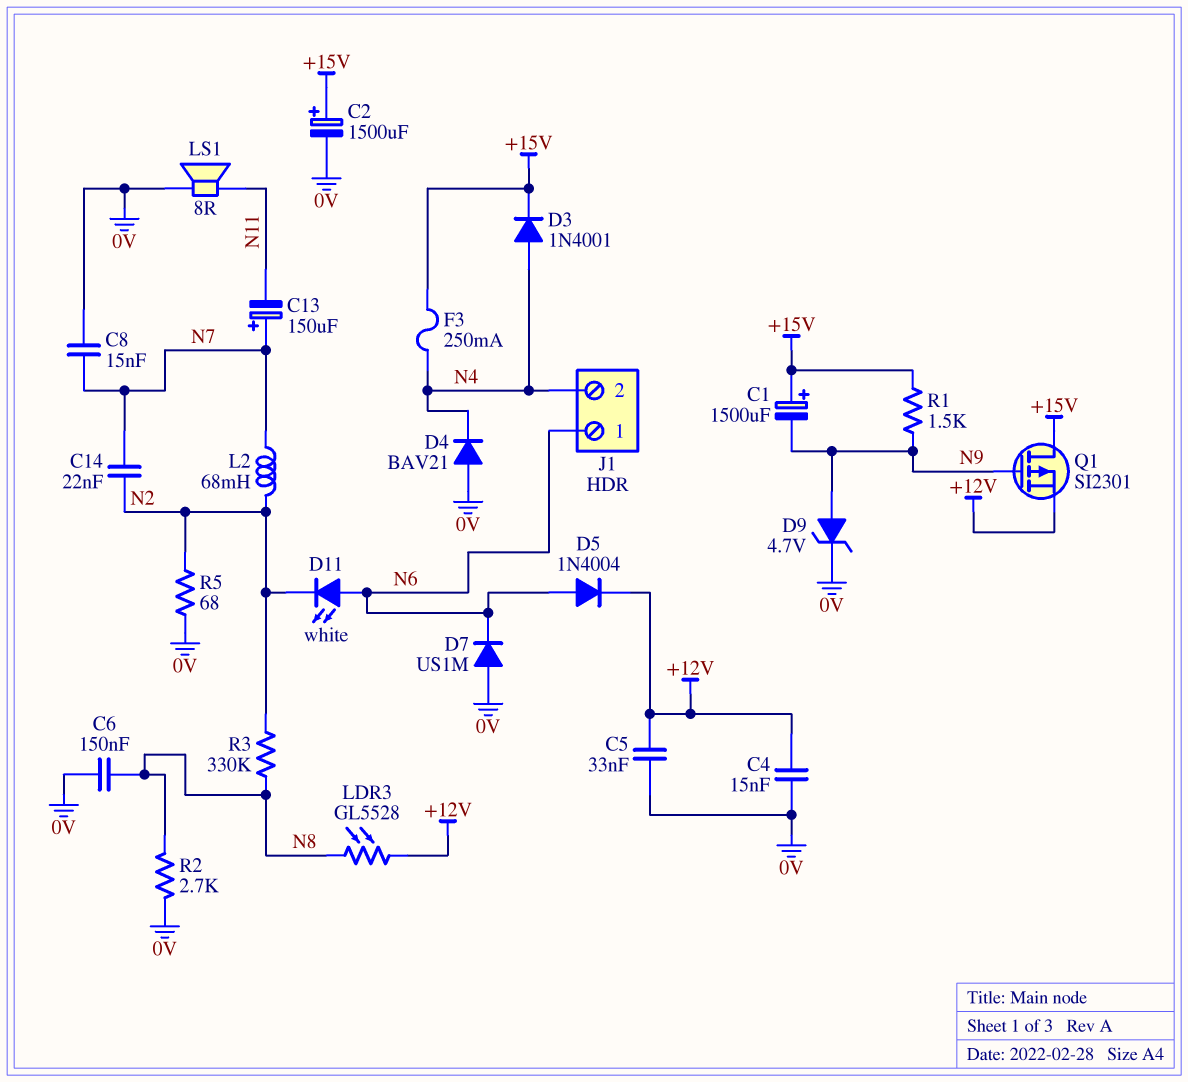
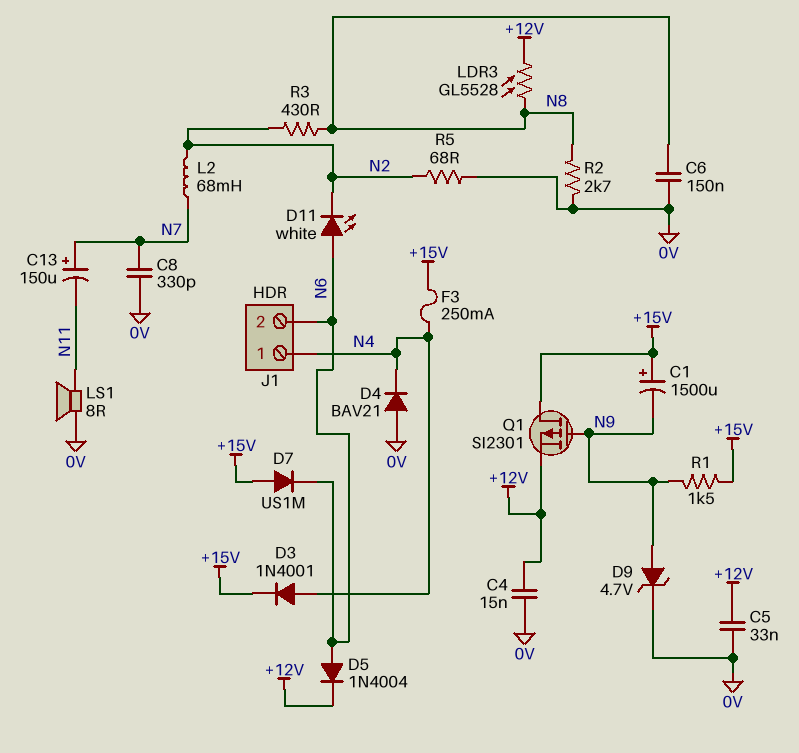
C2: 1500uF (plus +15V, minus 0V) -> none
C8: 15nF (0V, N7) -> 330pF (0V, N7)
C14: 22nF (N2, N7) -> none
D7: diode US1M (A 0V, K N6) -> diode US1M (A +15V, K N6)
J1 pin 1: N6 -> N4
J1 pin 2: N4 -> N6
R3: 330k (N2, N8) -> 430 (N2, N8)

